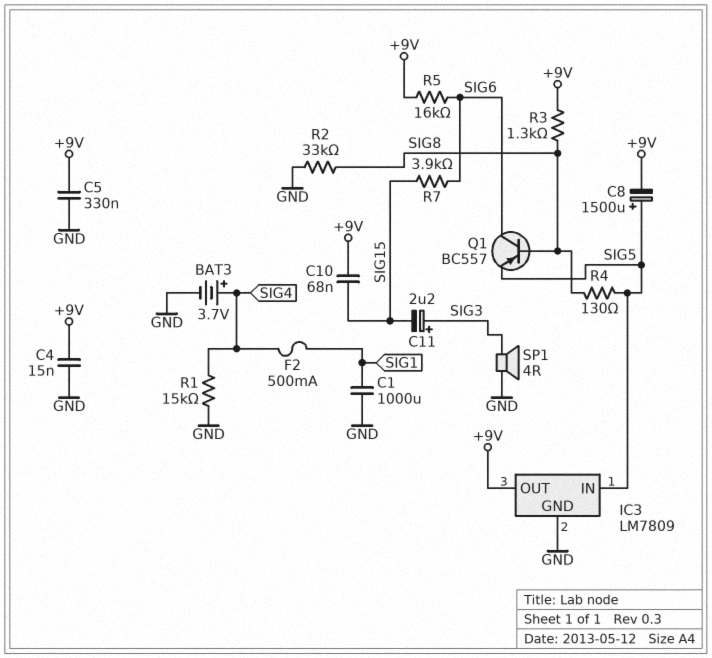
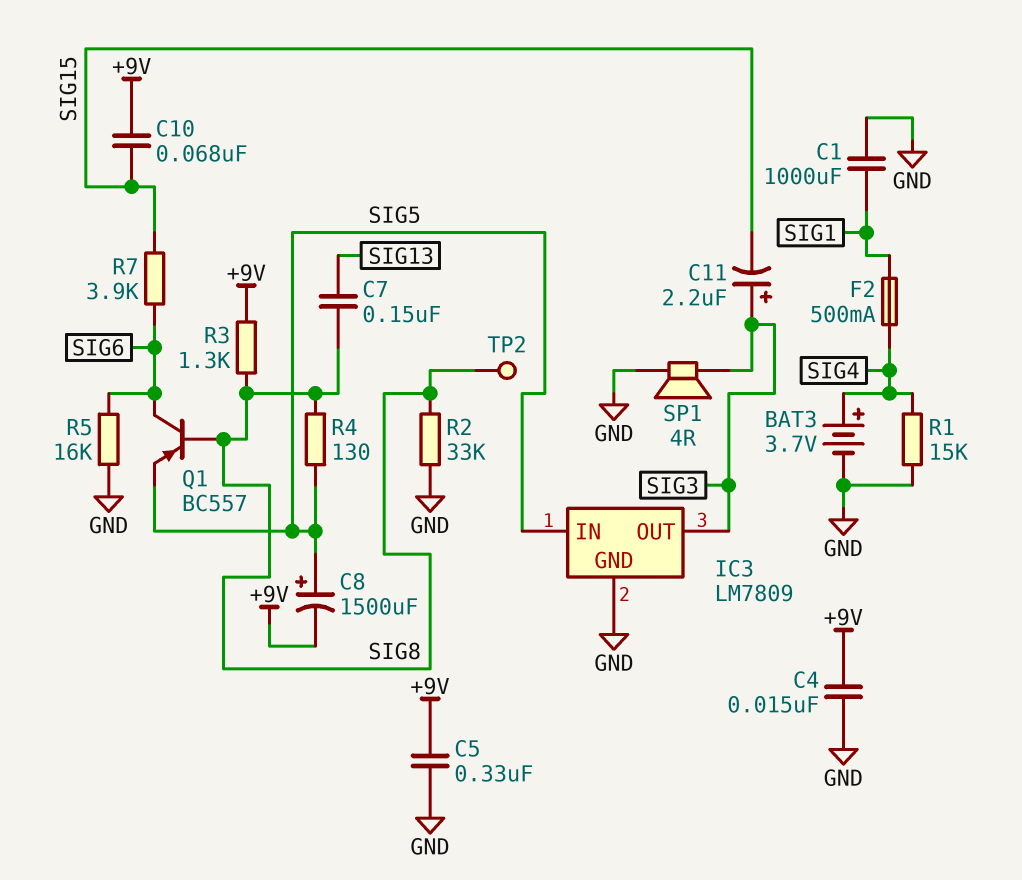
C7: none -> 150nF (SIG8, SIG13)
IC3 pin OUT: +9V -> SIG3
R5: 16k (+9V, SIG6) -> 16k (GND, SIG6)
TP2: none -> test point (SIG8)

